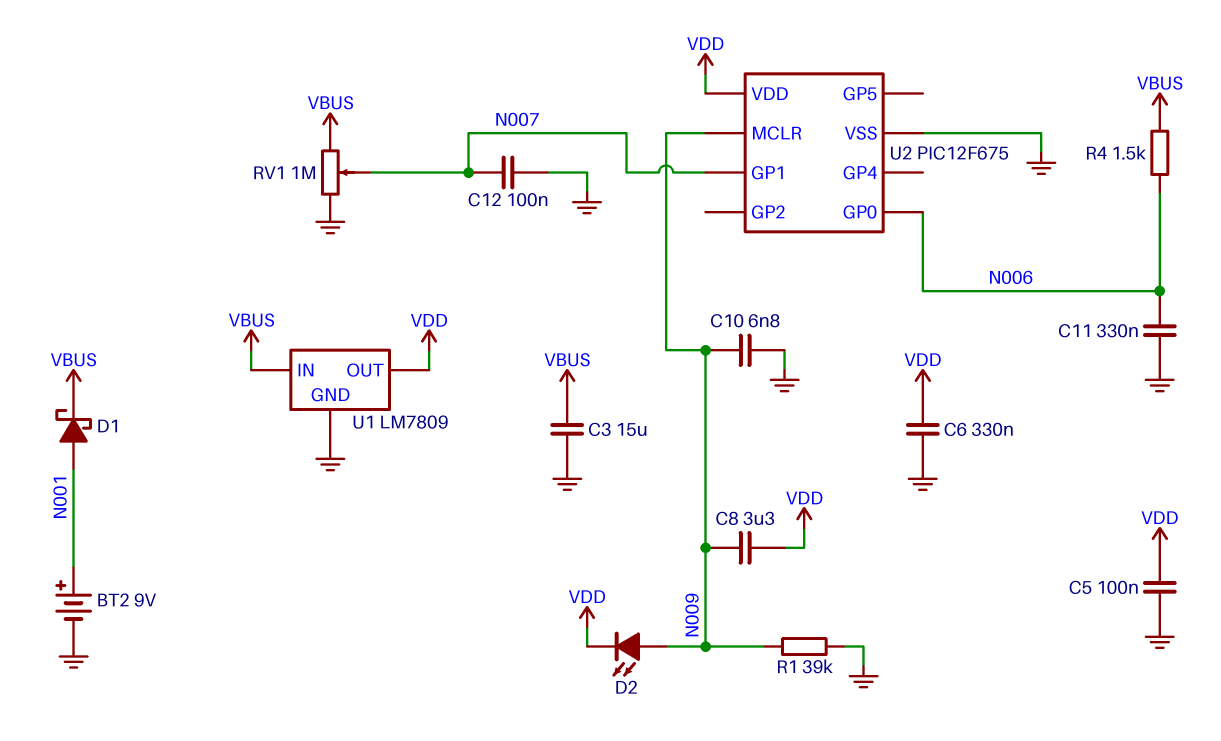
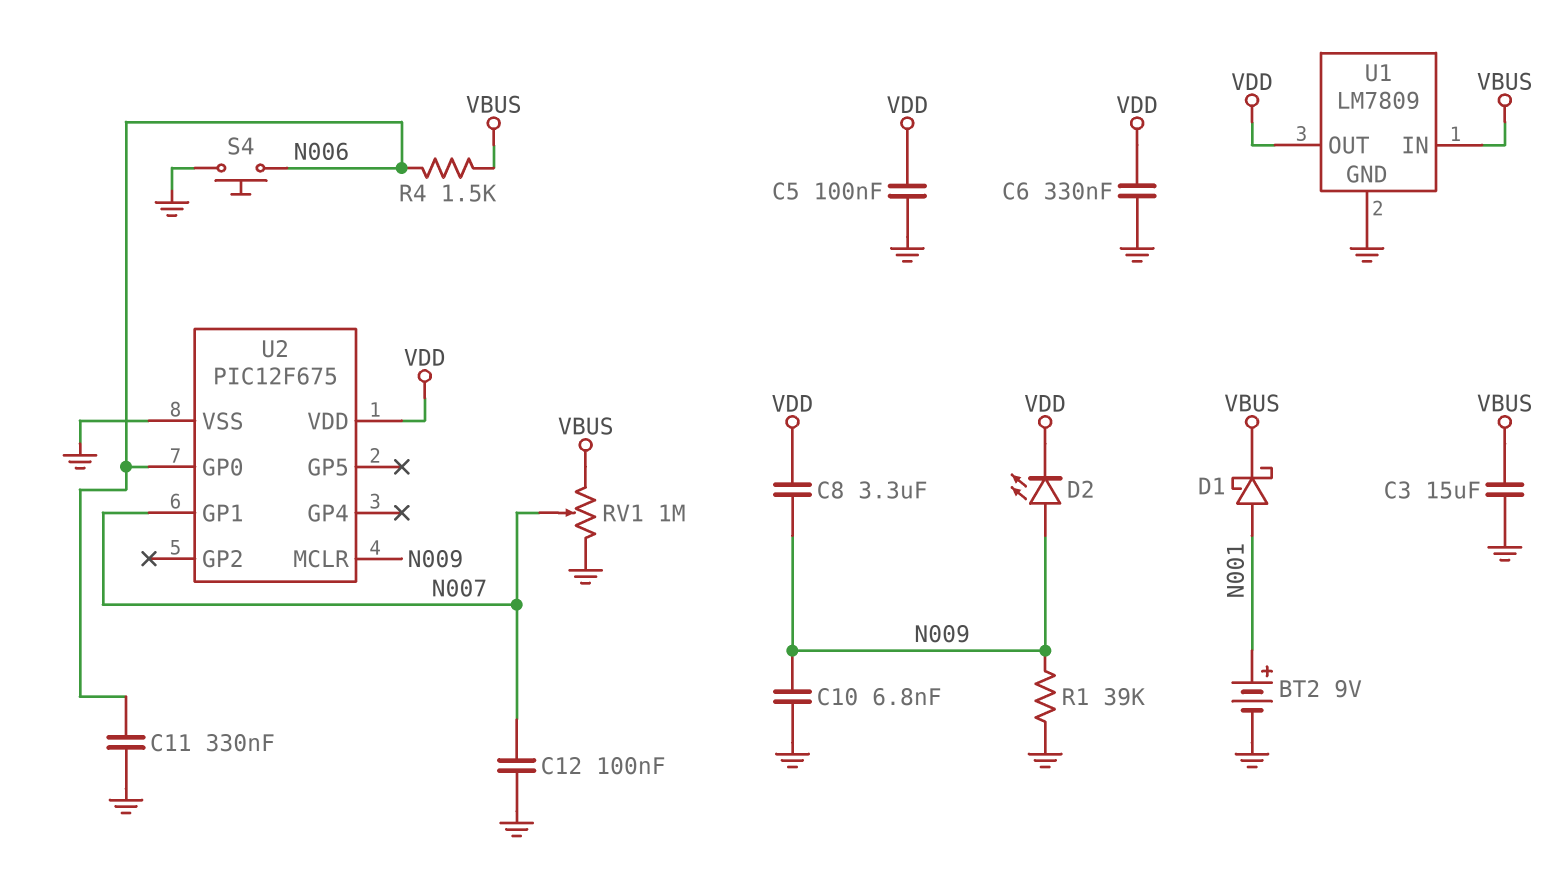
S4: none -> button (GND, N006)

